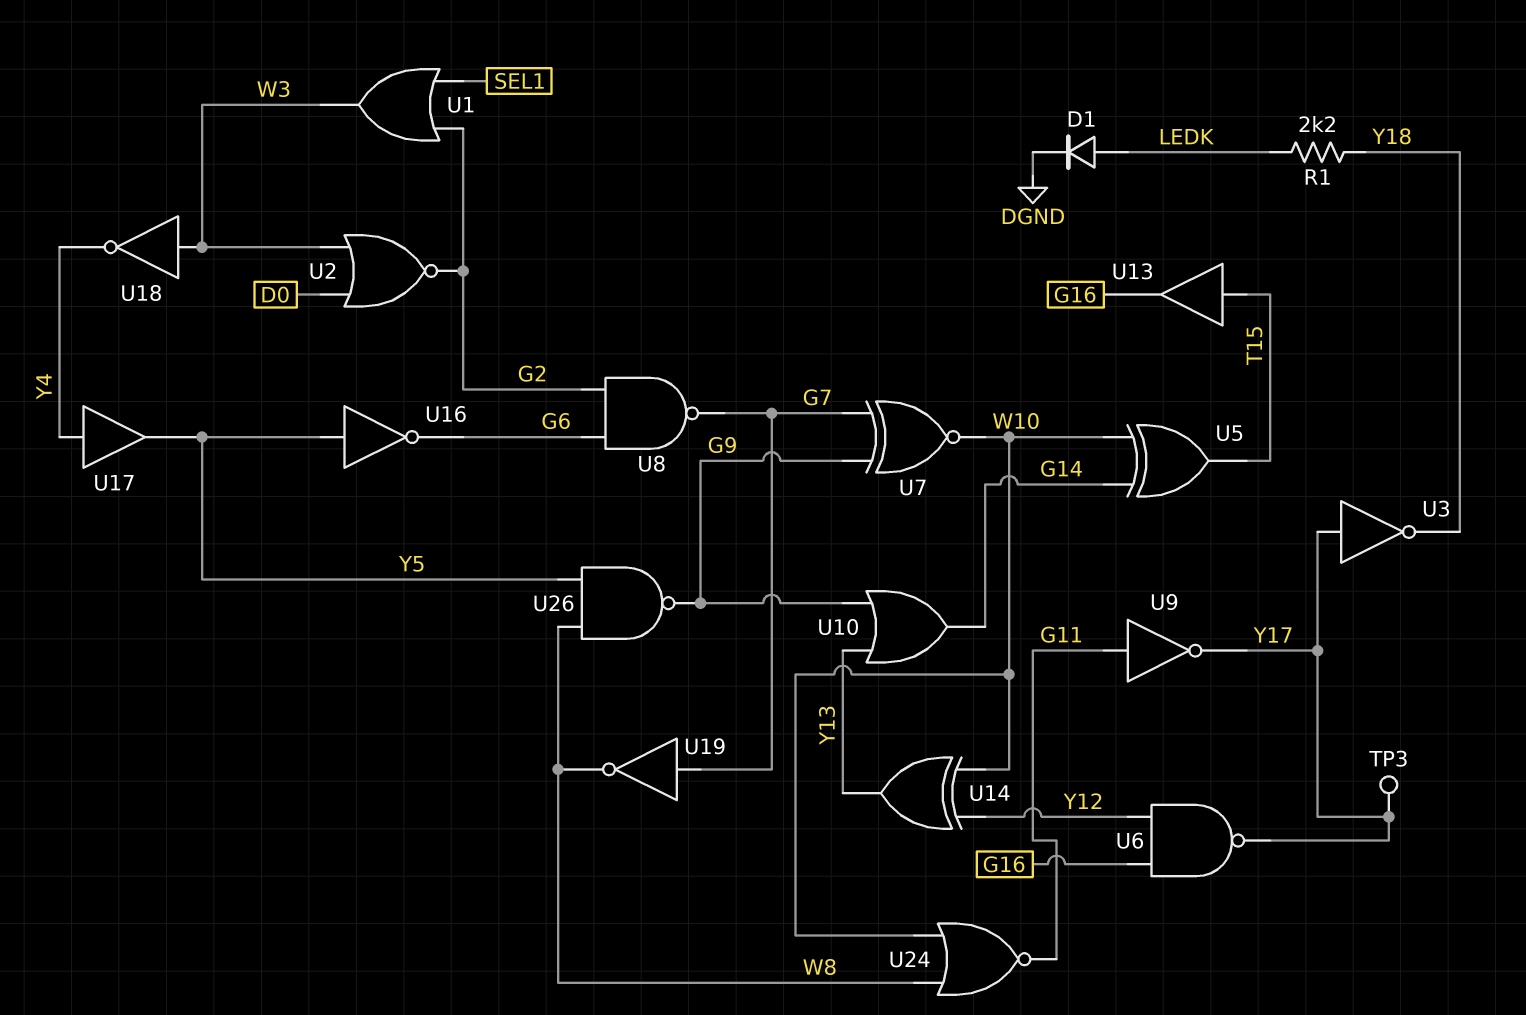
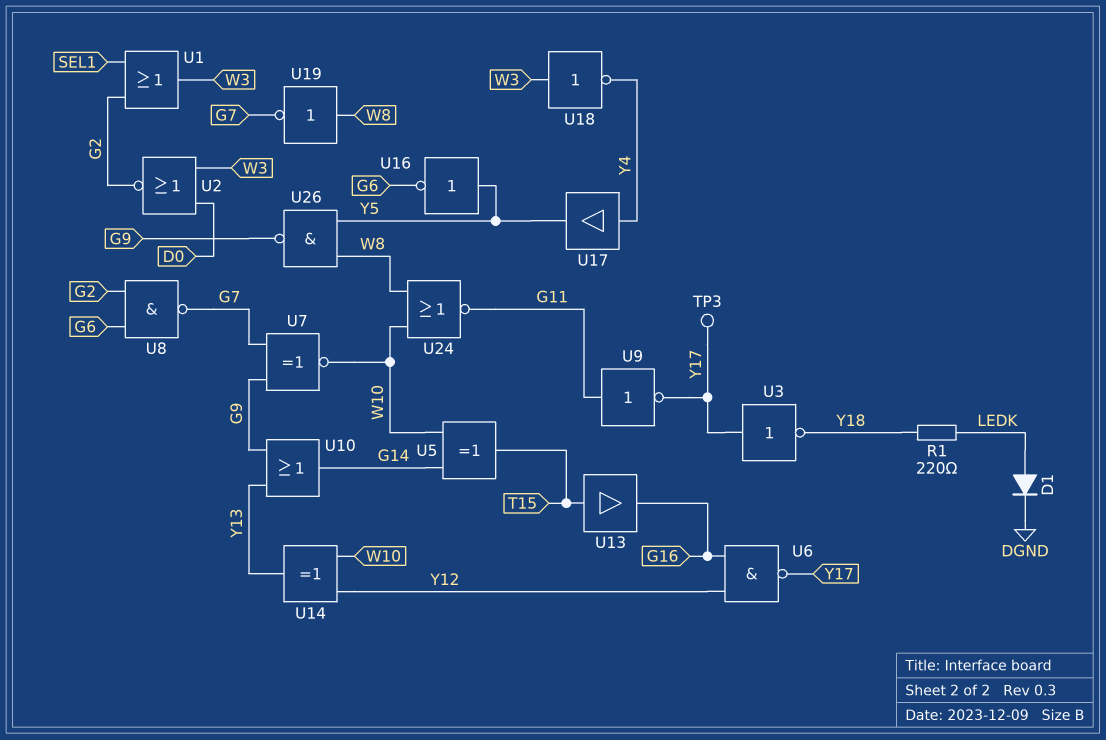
R1: 2.2k (LEDK, Y18) -> 220 (LEDK, Y18)
U19: NOT (in G7, out W8) -> NOT (in W8, out G7)

